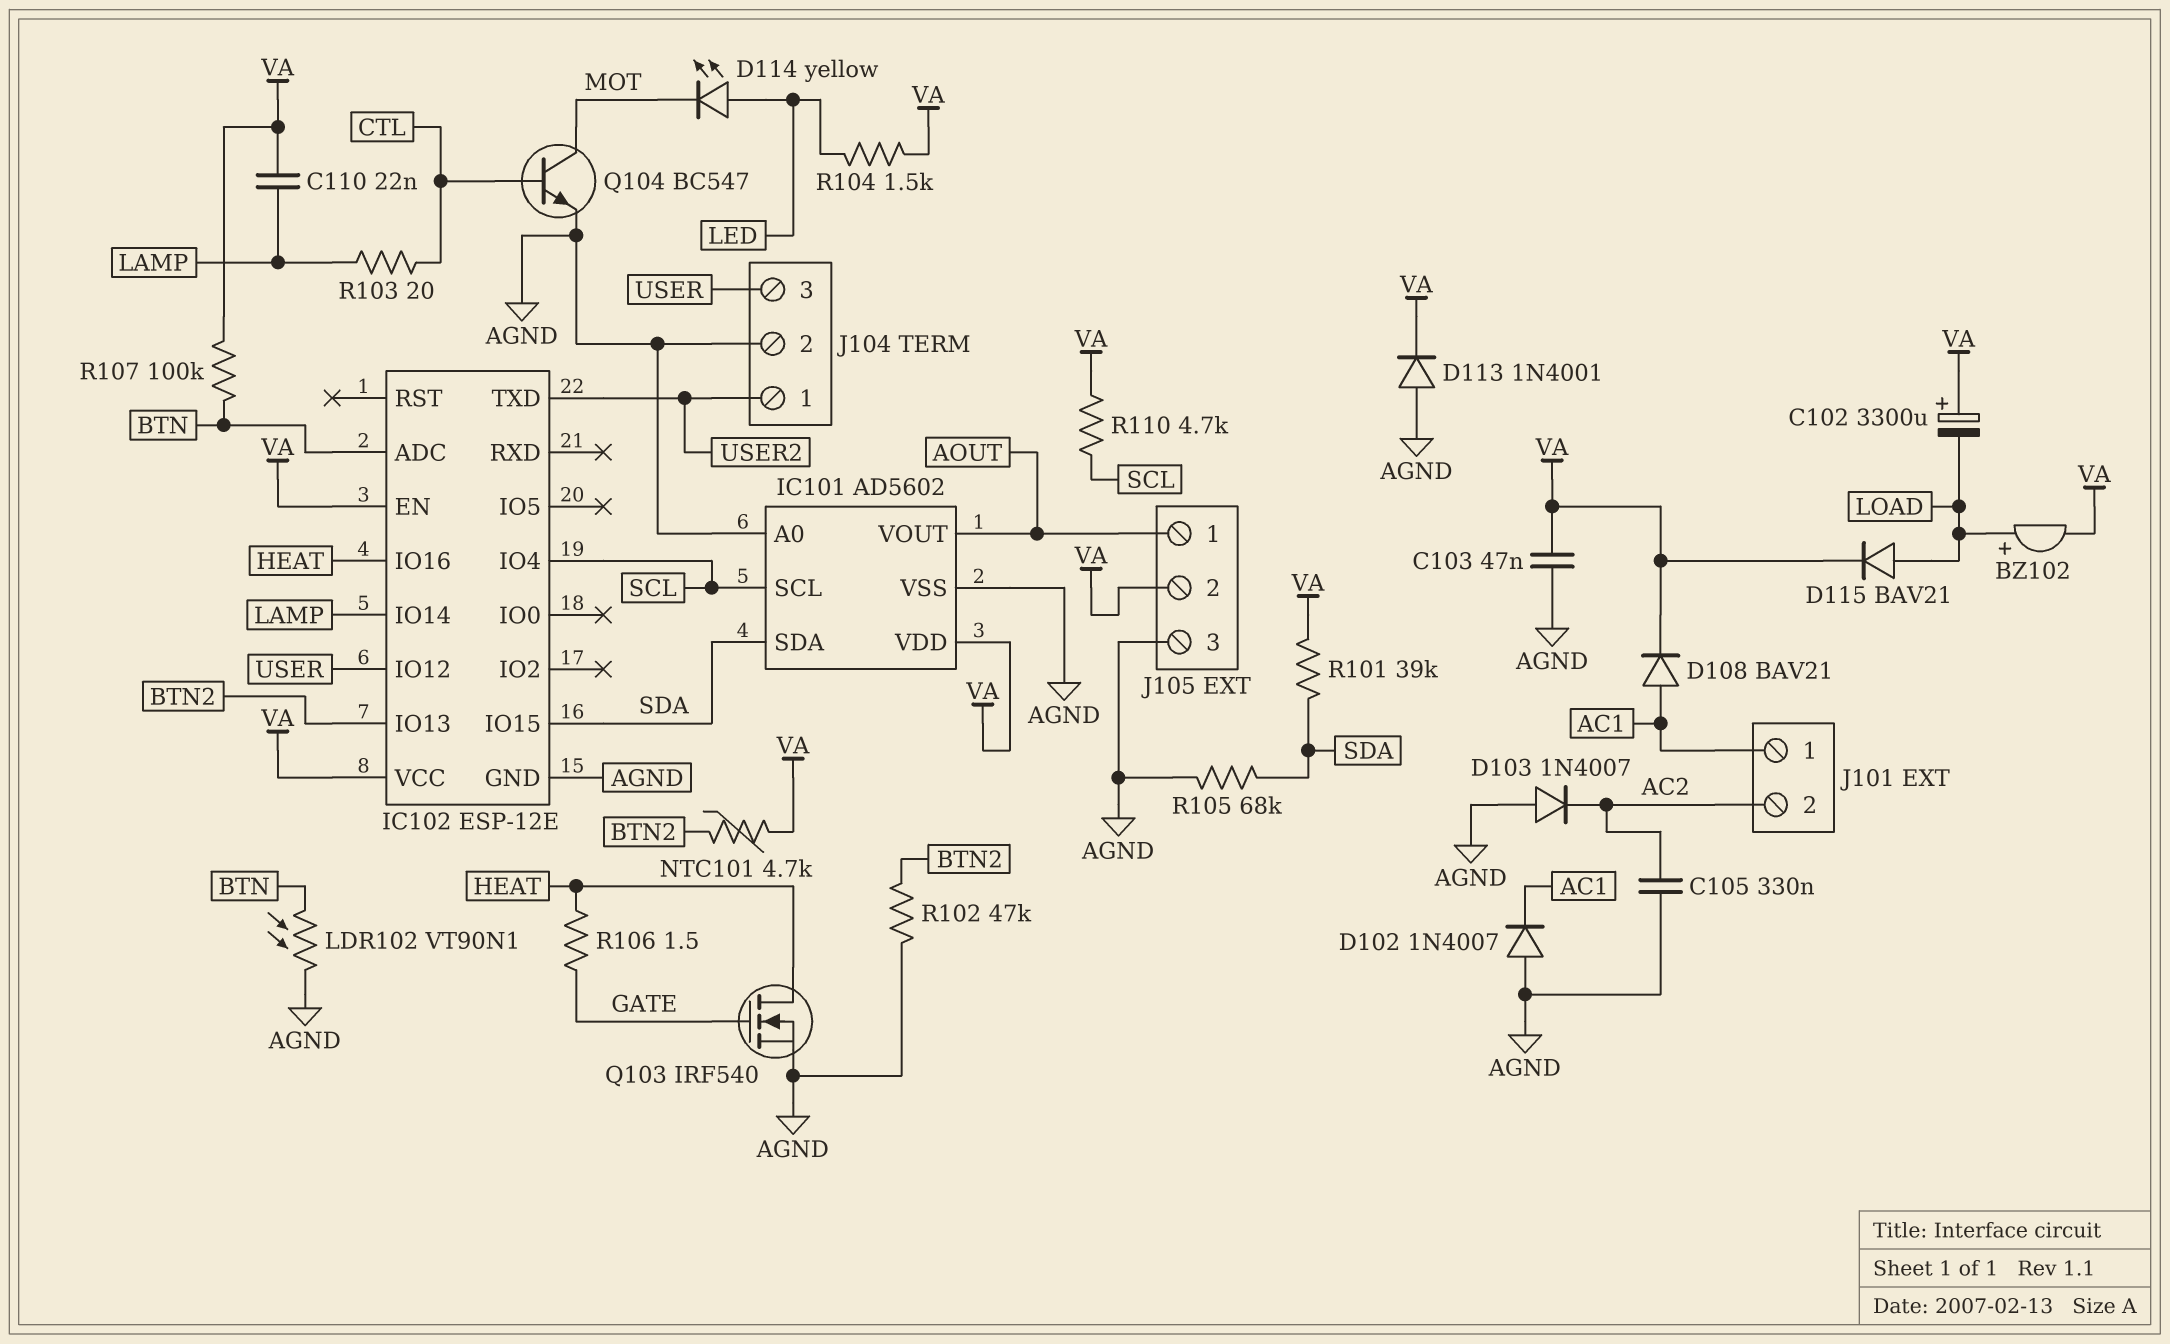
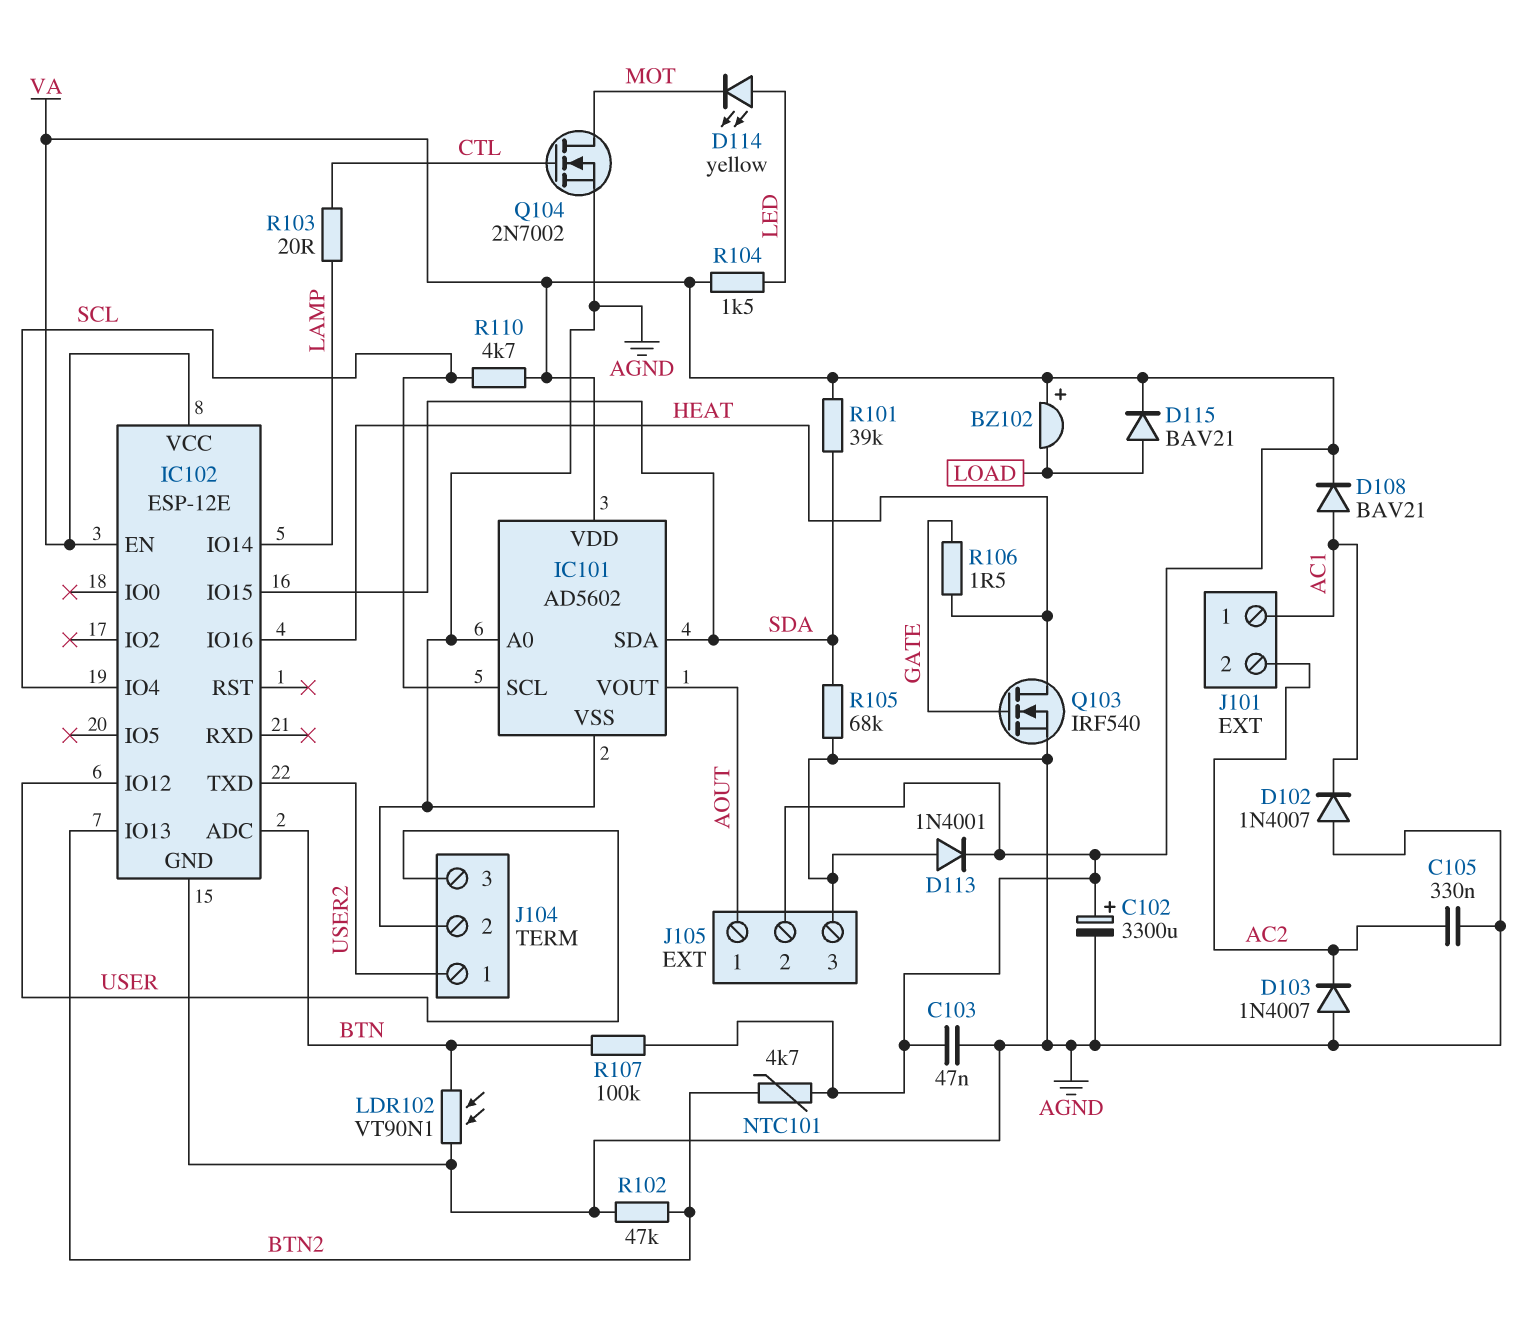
BZ102: buzzer (plus LOAD, minus VA) -> buzzer (plus VA, minus LOAD)
C102: 3300uF (plus VA, minus LOAD) -> 3300uF (plus VA, minus AGND)
C110: 22nF (LAMP, VA) -> none
Q104: NPN BC547 (B CTL, C MOT, E AGND) -> NMOS 2N7002 (G CTL, D MOT, S AGND)

